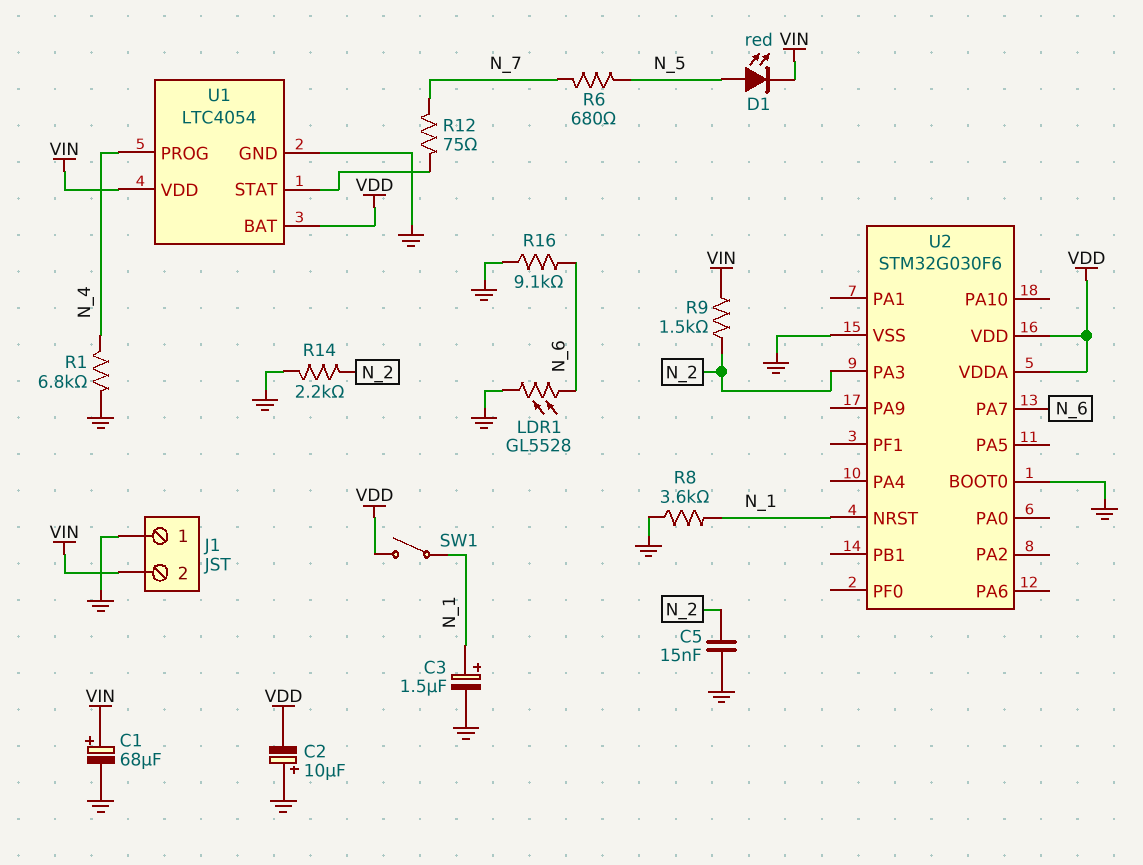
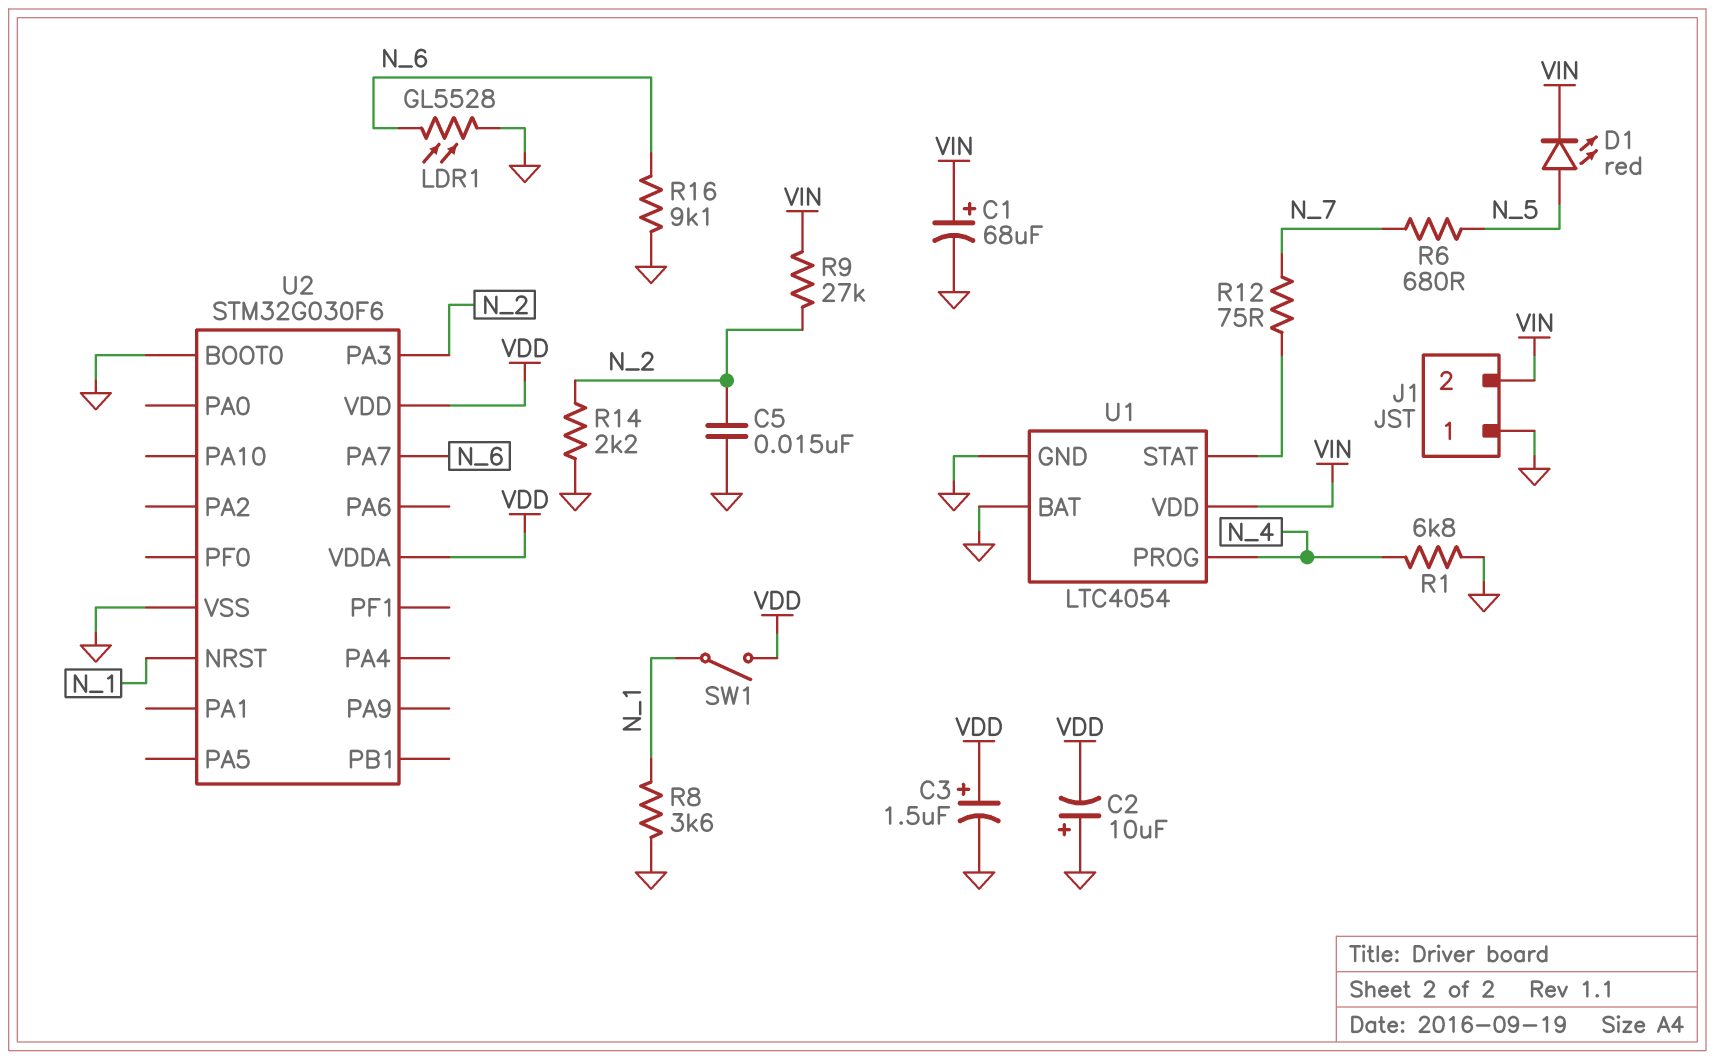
C3: 1.5uF (plus N_1, minus GND) -> 1.5uF (plus VDD, minus GND)
R9: 1.5k (N_2, VIN) -> 27k (N_2, VIN)
U1 pin BAT: VDD -> GND

